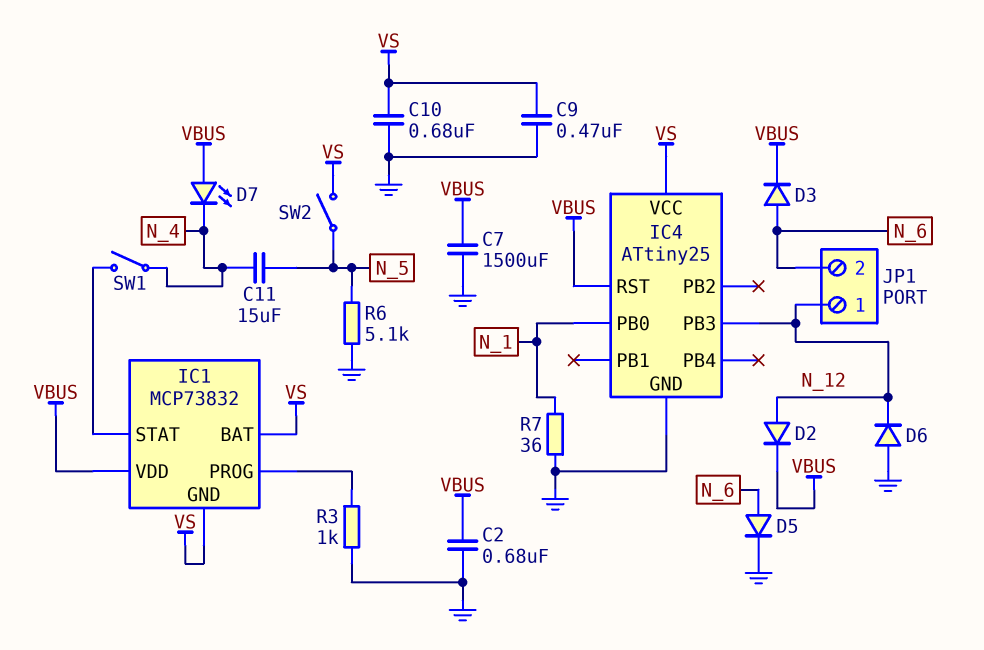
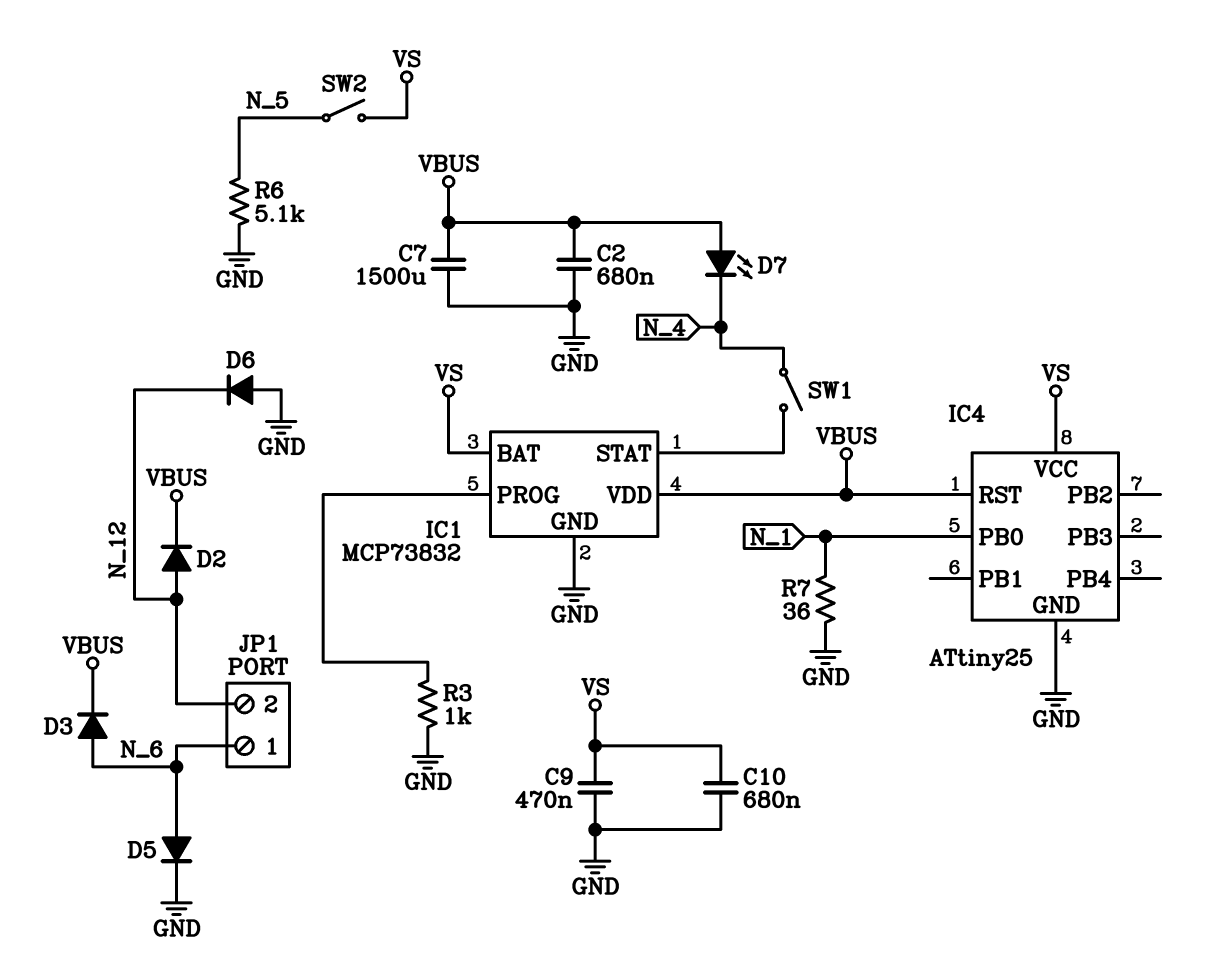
C11: 15uF (N_4, N_5) -> none
IC1 pin GND: VS -> GND
IC4 pin PB3: N_12 -> none
JP1 pin 1: N_12 -> N_6
JP1 pin 2: N_6 -> N_12

